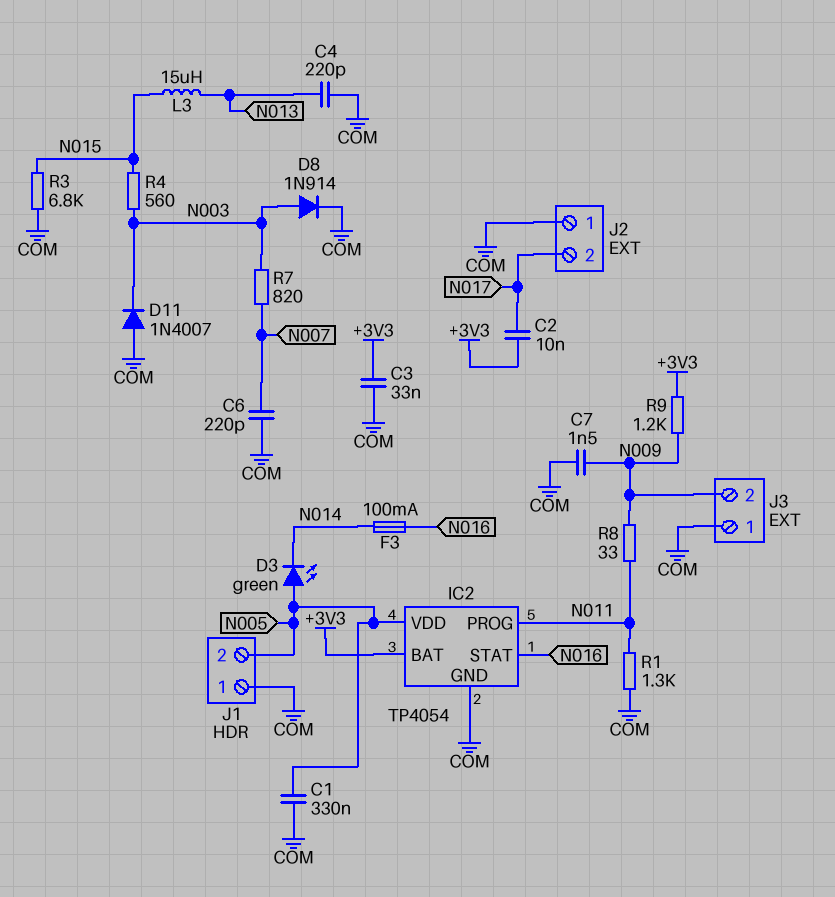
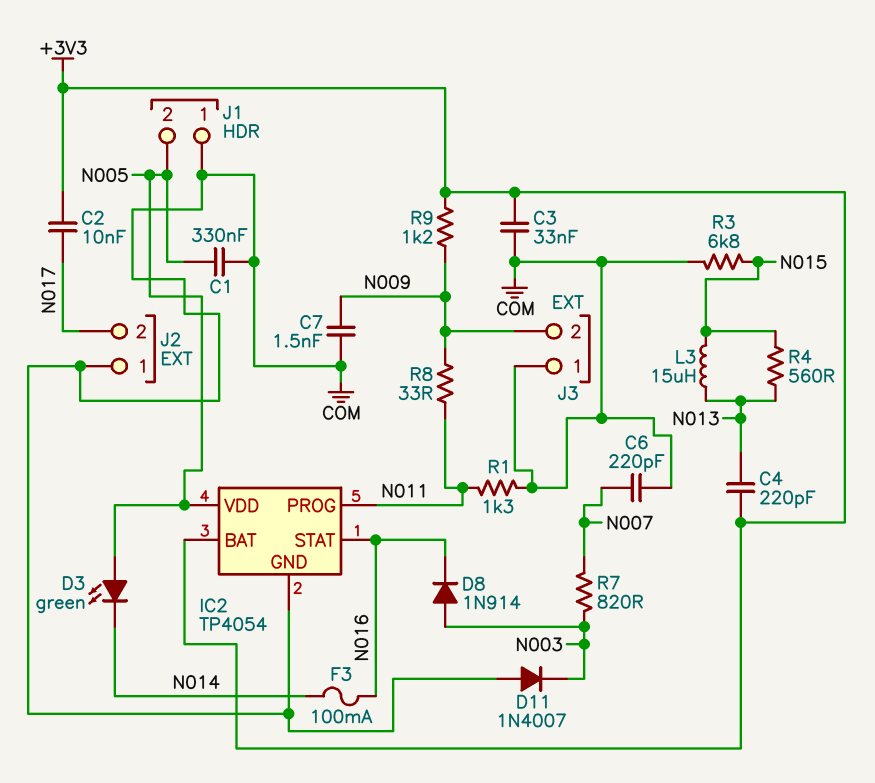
C4: 220pF (COM, N013) -> 220pF (+3V3, N013)
D8: diode 1N914 (A N003, K COM) -> diode 1N914 (A N003, K N016)
R4: 560 (N003, N015) -> 560 (N013, N015)

